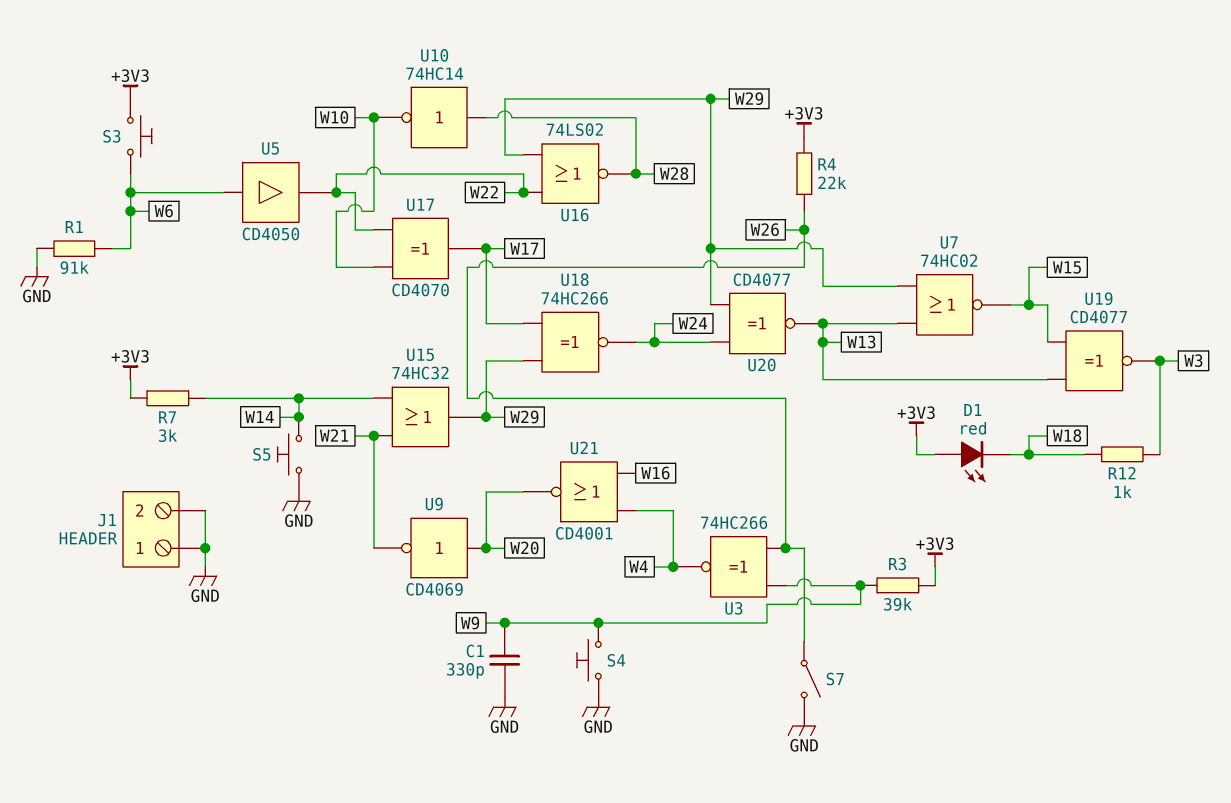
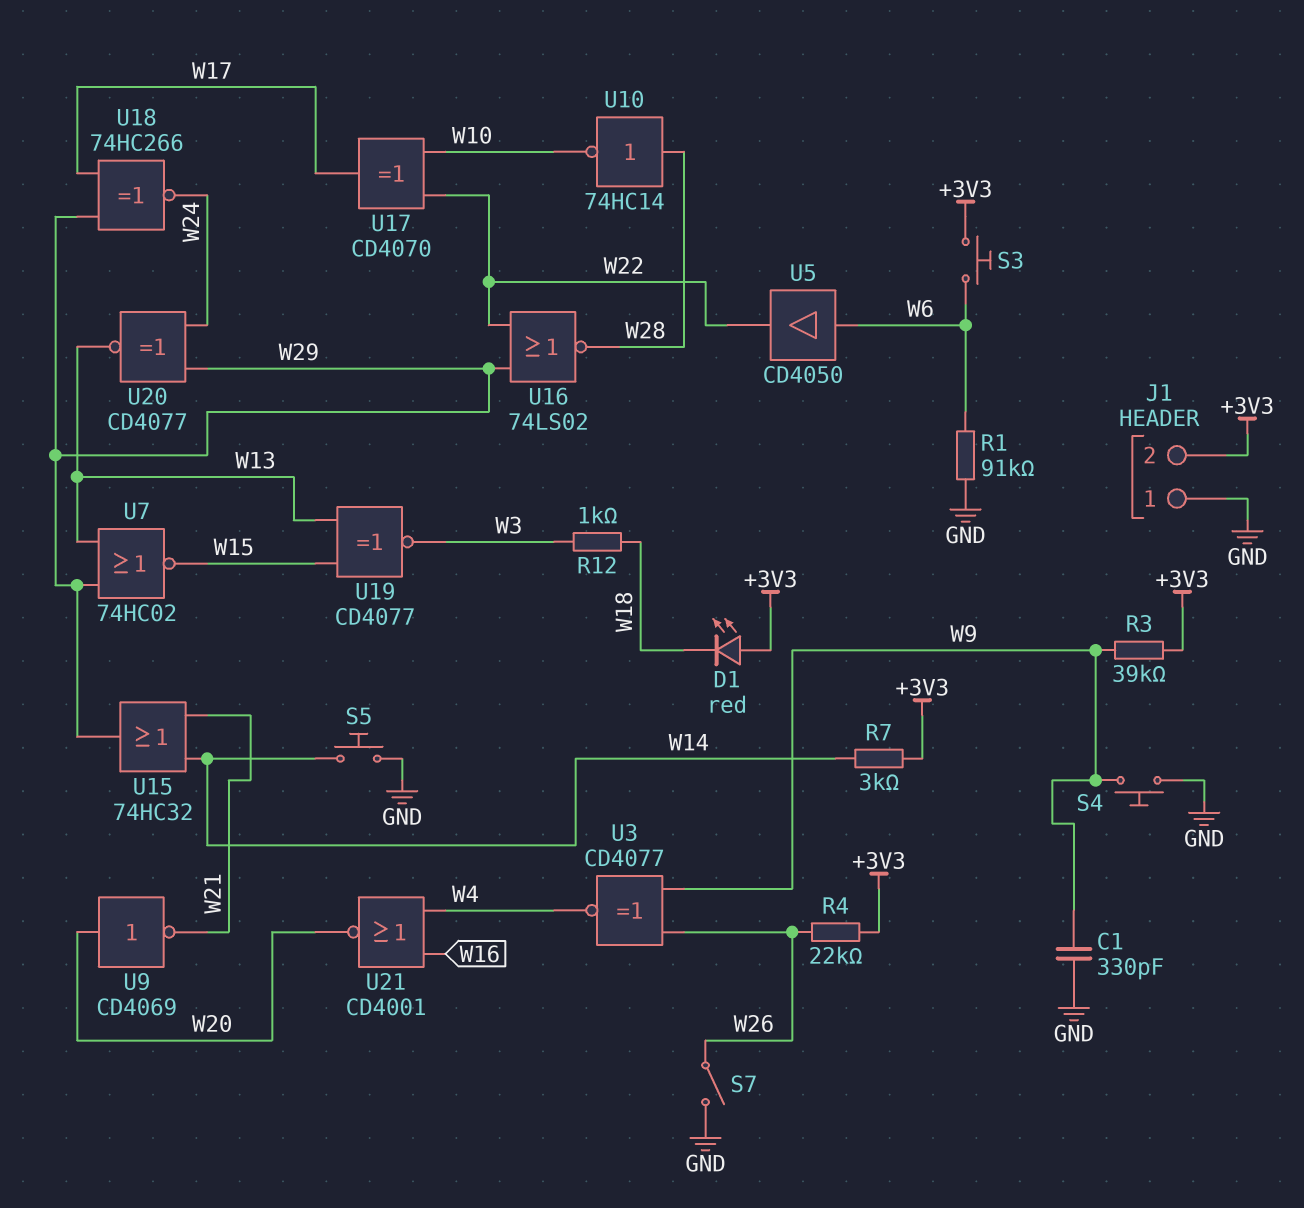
J1 pin 2: GND -> +3V3
U3: XNOR 74HC266 (in W9, in W26, out W4) -> XNOR CD4077 (in W9, in W26, out W4)

